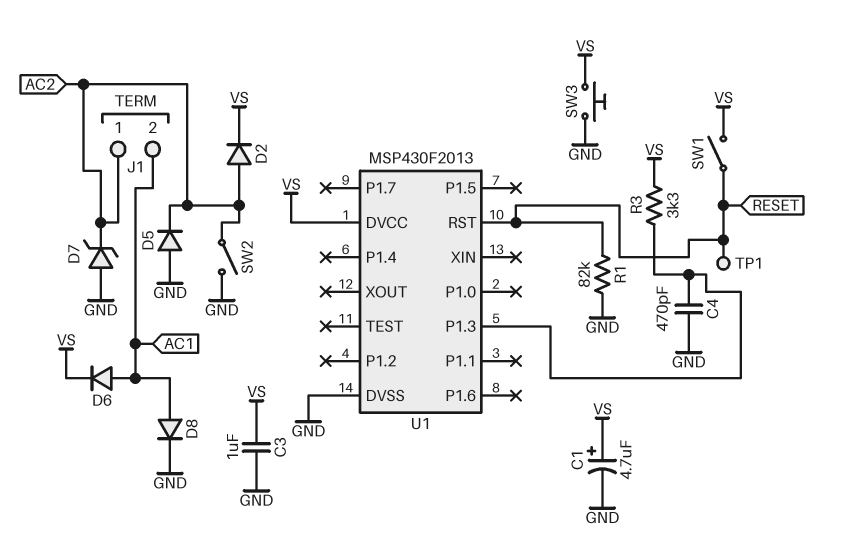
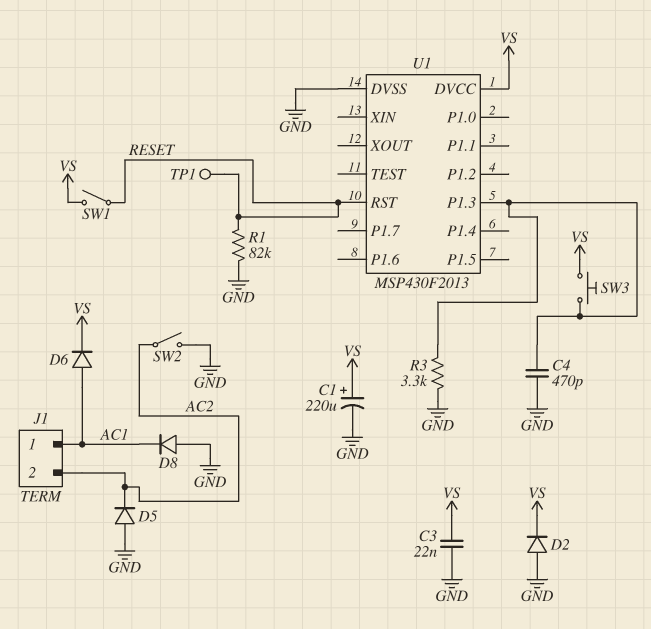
C1: 4.7uF (plus VS, minus GND) -> 220uF (plus VS, minus GND)
C3: 1uF (GND, VS) -> 22nF (GND, VS)
D2: diode (A AC2, K VS) -> diode (A GND, K VS)
D7: zener (A GND, K AC2) -> none
D8: diode (A AC1, K GND) -> diode (A GND, K AC1)
J1 pin 1: AC2 -> AC1
J1 pin 2: AC1 -> AC2
R3: 3.3k (U1/P1.3, VS) -> 3.3k (GND, U1/P1.3)
SW3: button (GND, VS) -> button (U1/P1.3, VS)

